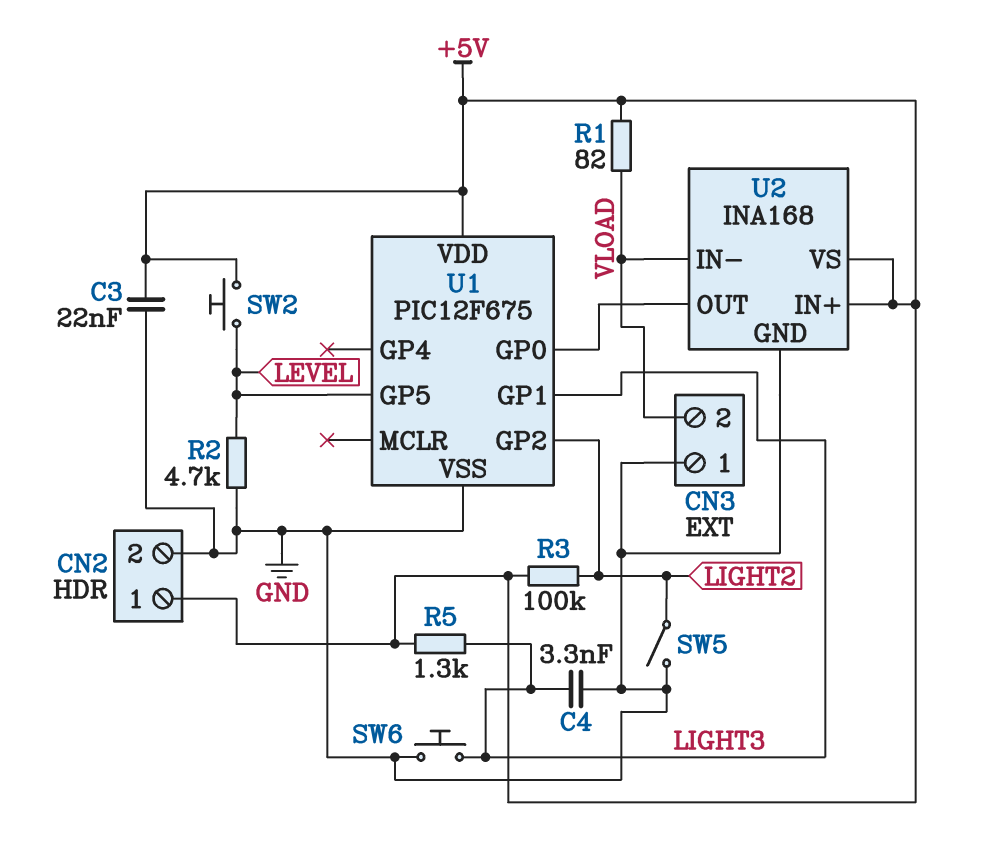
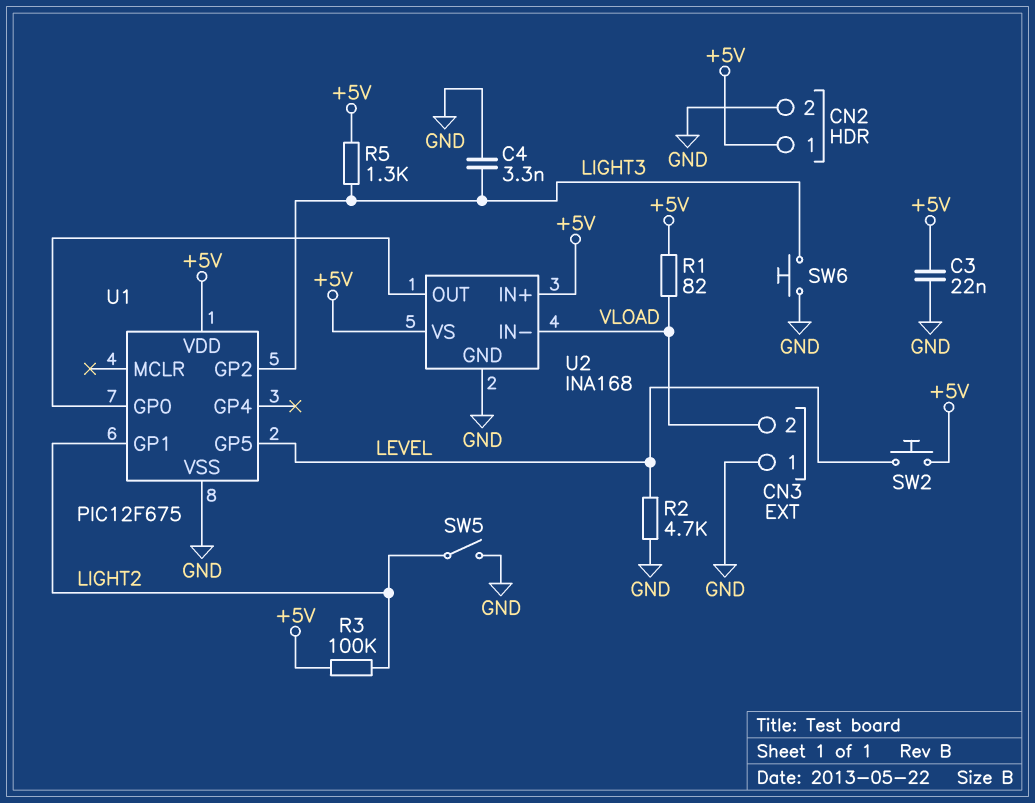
U1 pin GP1: LIGHT3 -> LIGHT2
U1 pin GP2: LIGHT2 -> LIGHT3

